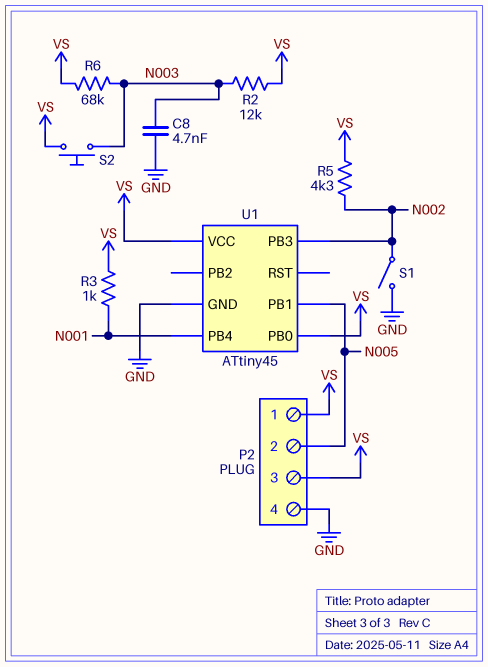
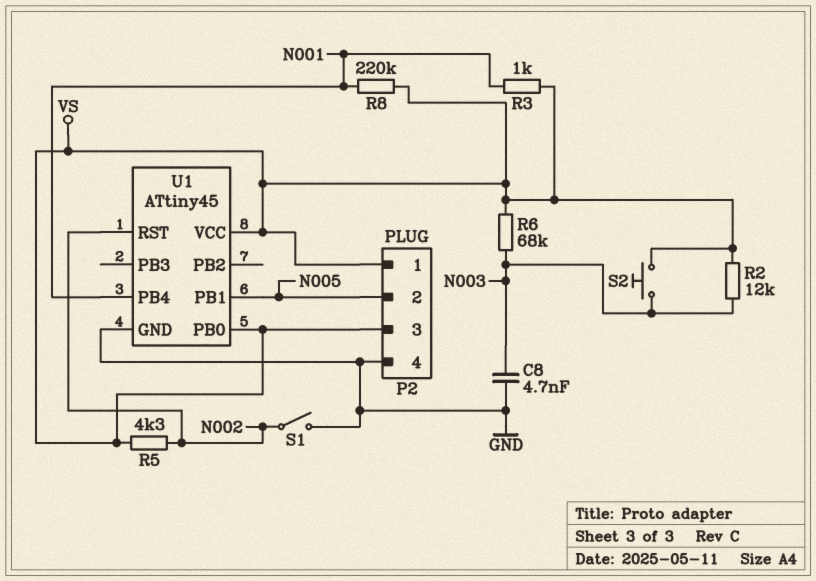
R8: none -> 220k (N001, VS)
U1 pin PB3: N002 -> none
U1 pin RST: none -> N002

